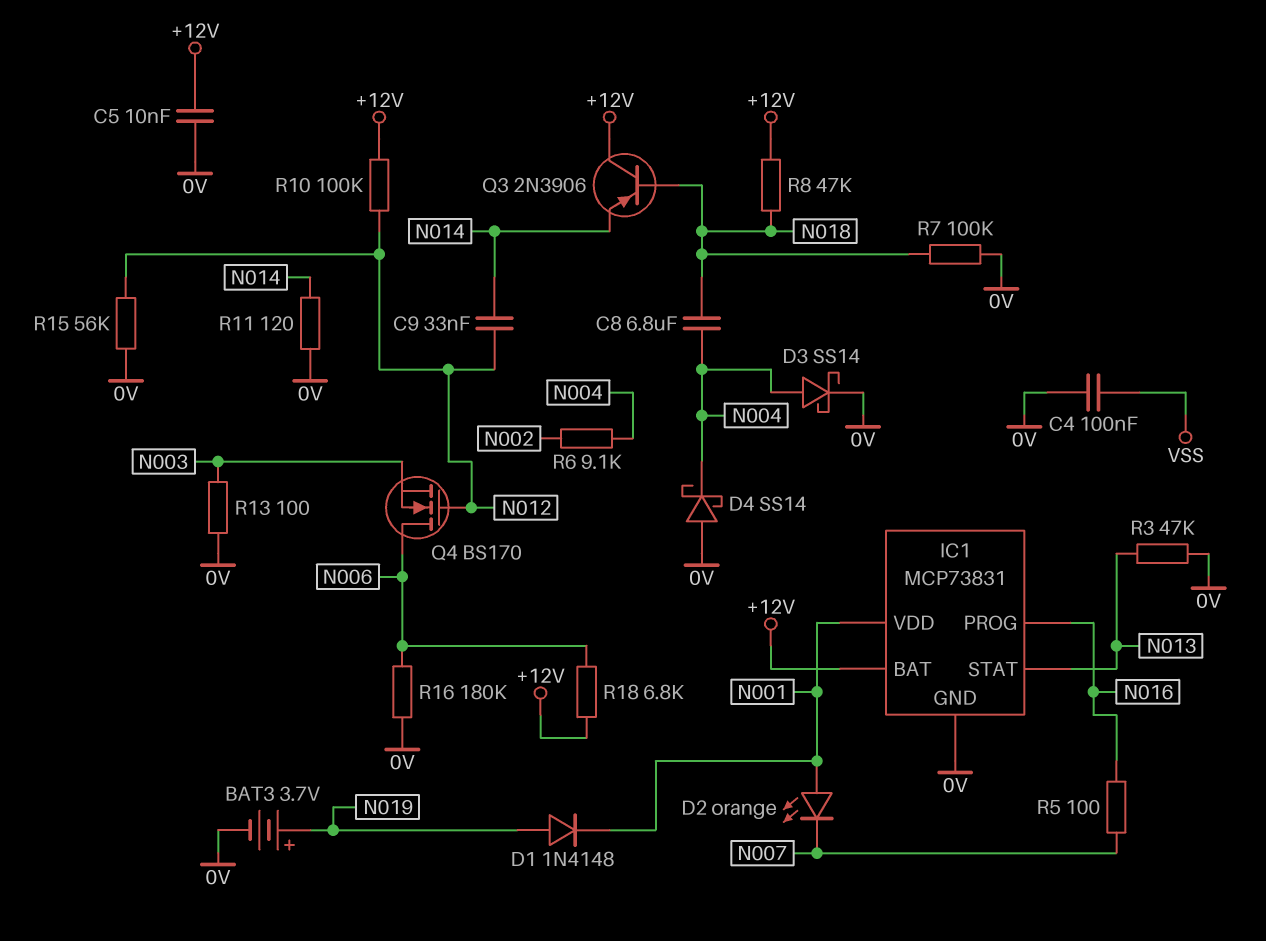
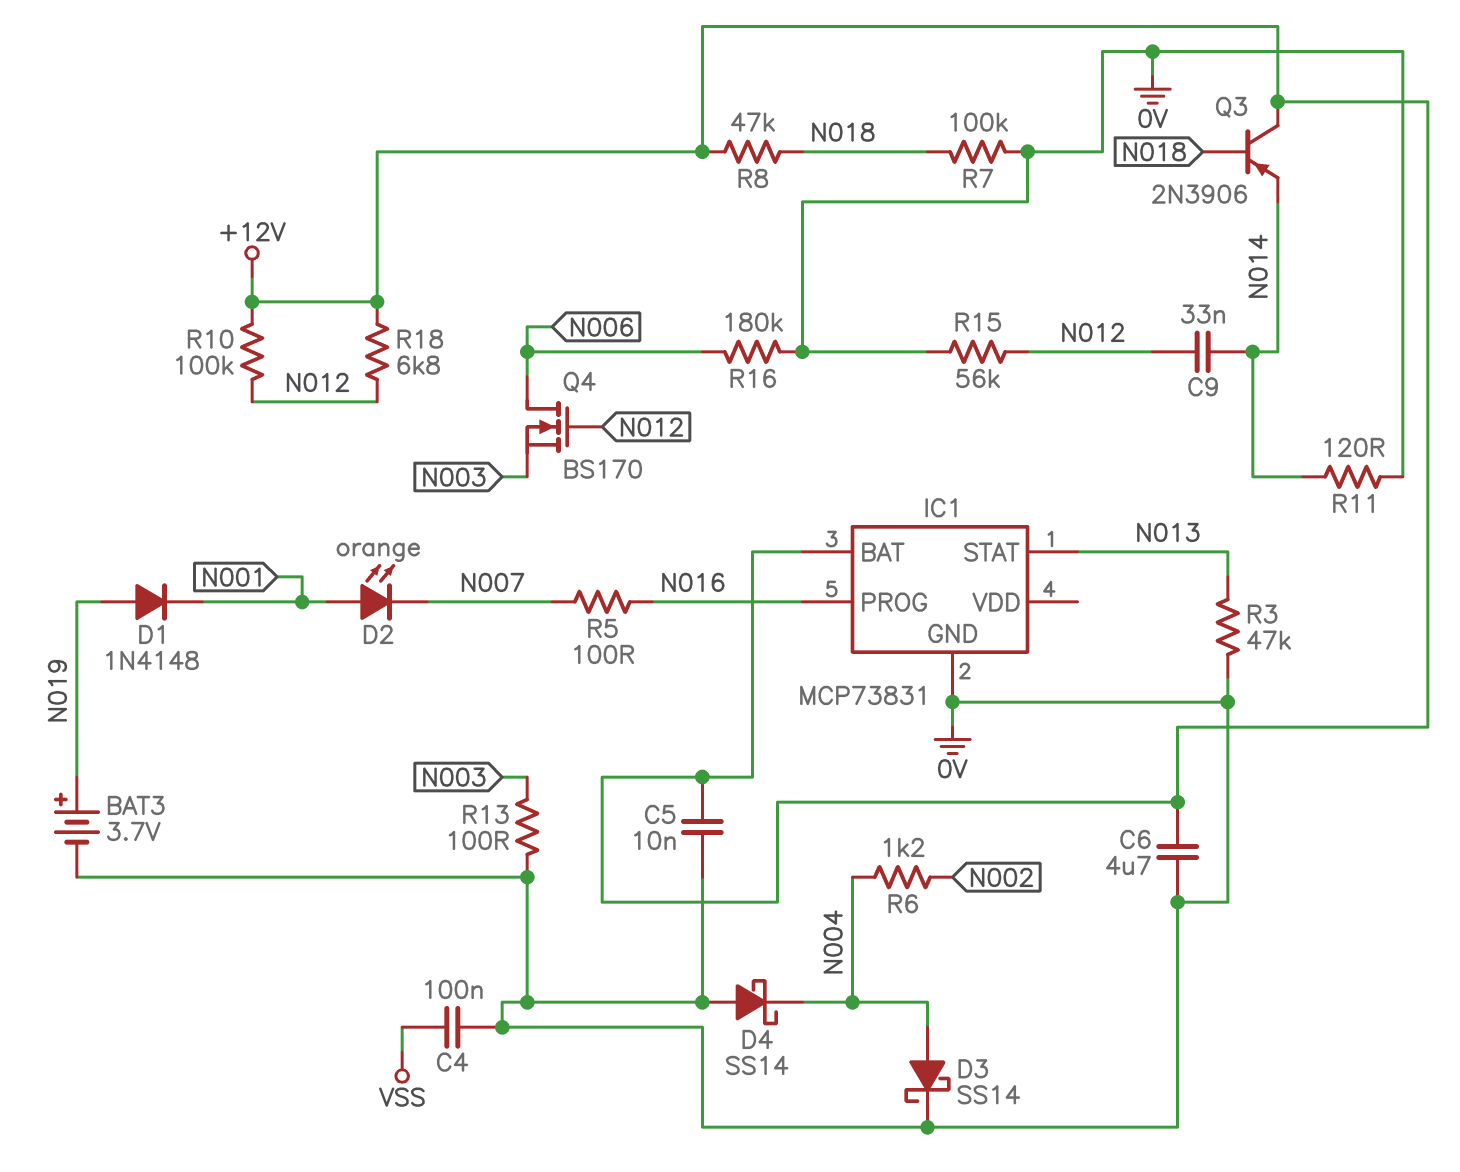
C6: none -> 4.7uF (+12V, 0V)
C8: 6.8uF (N004, N018) -> none
IC1 pin VDD: N001 -> none
R6: 9.1k (N002, N004) -> 1.2k (N002, N004)
R18: 6.8k (+12V, N006) -> 6.8k (+12V, N012)

